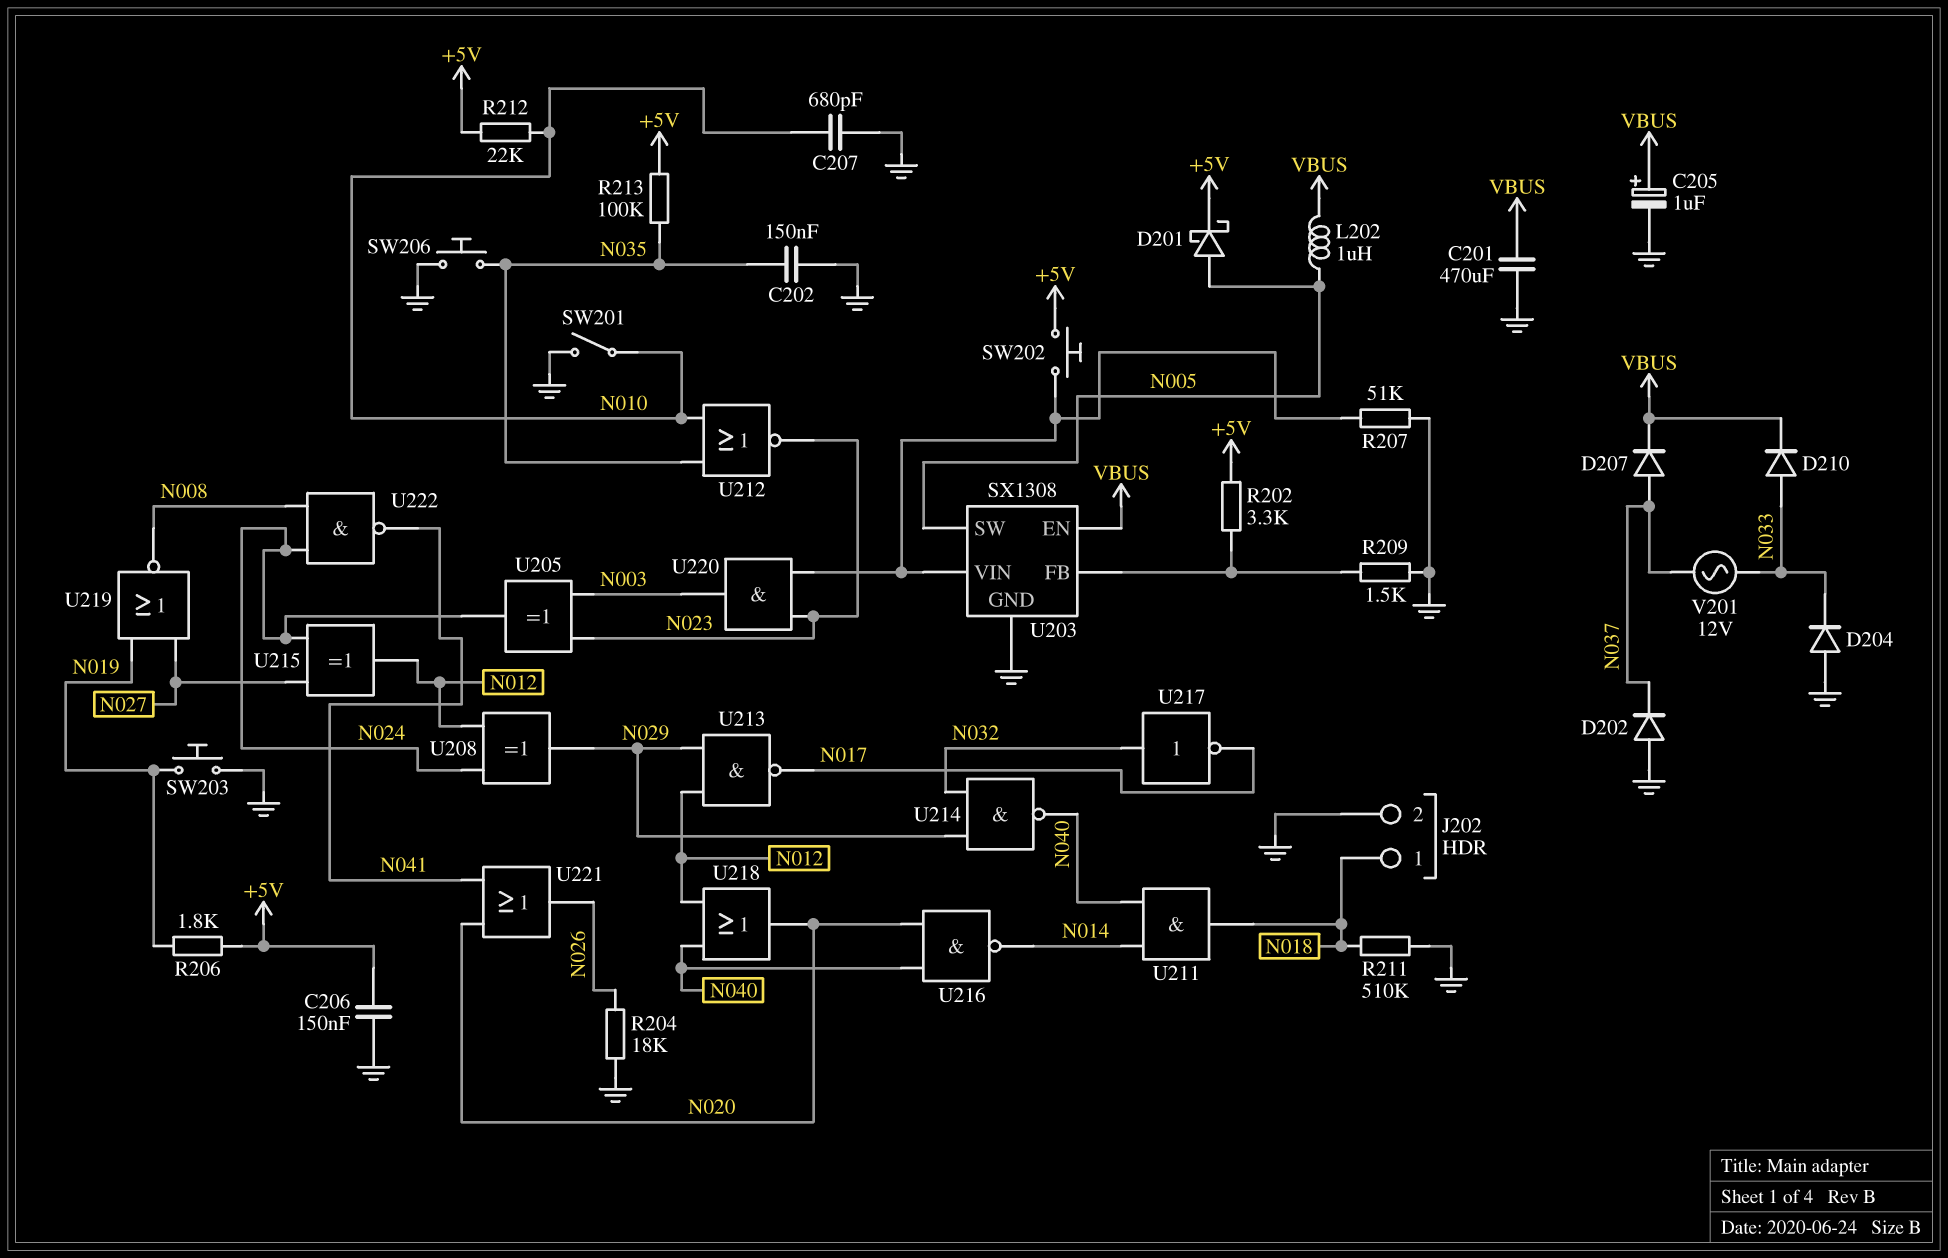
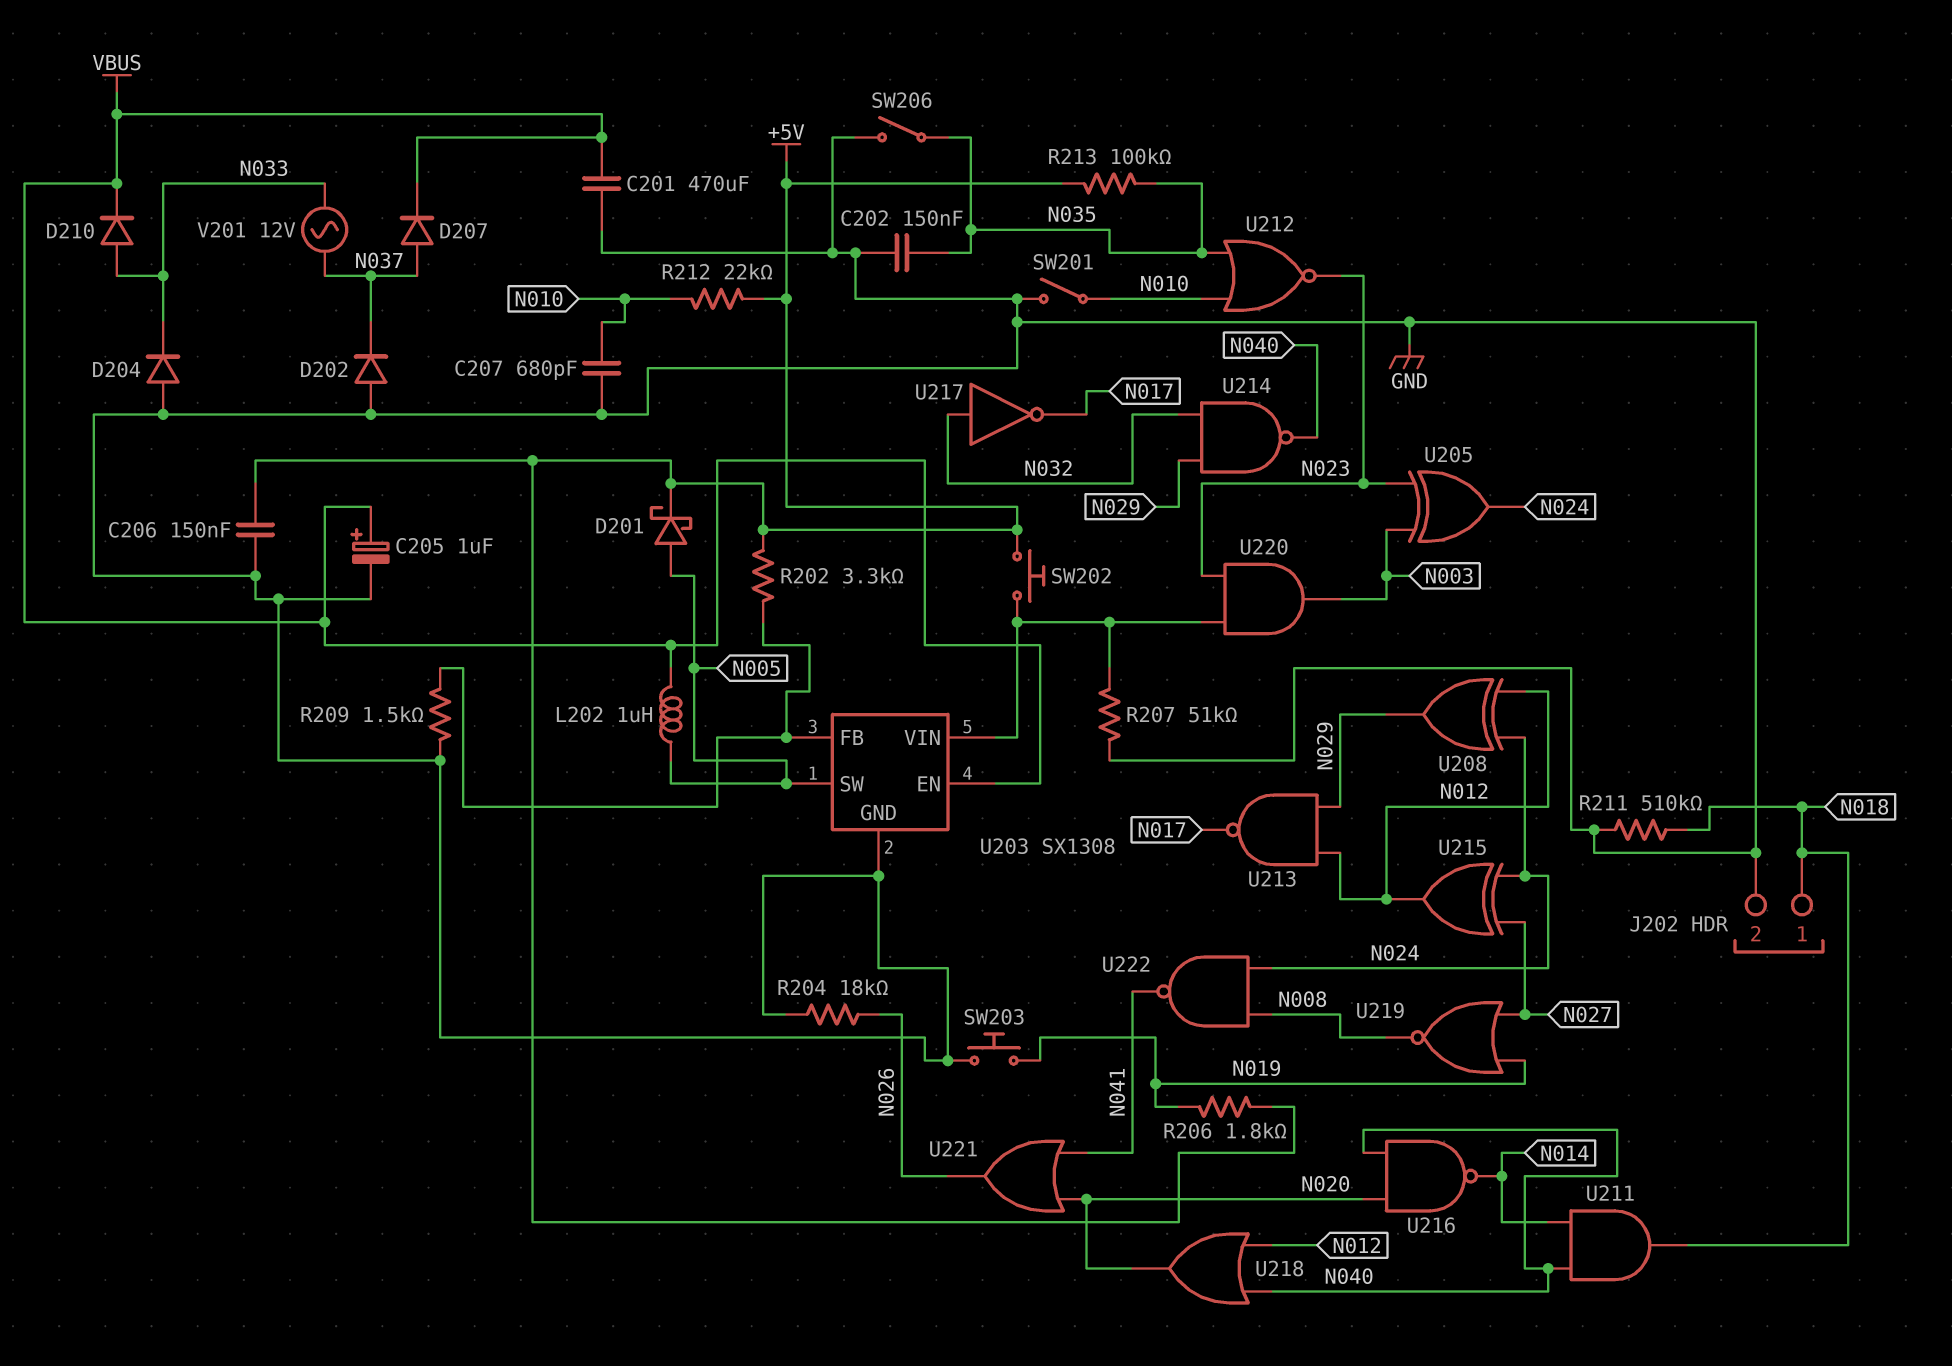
SW206: button (GND, N035) -> switch (GND, N035)

